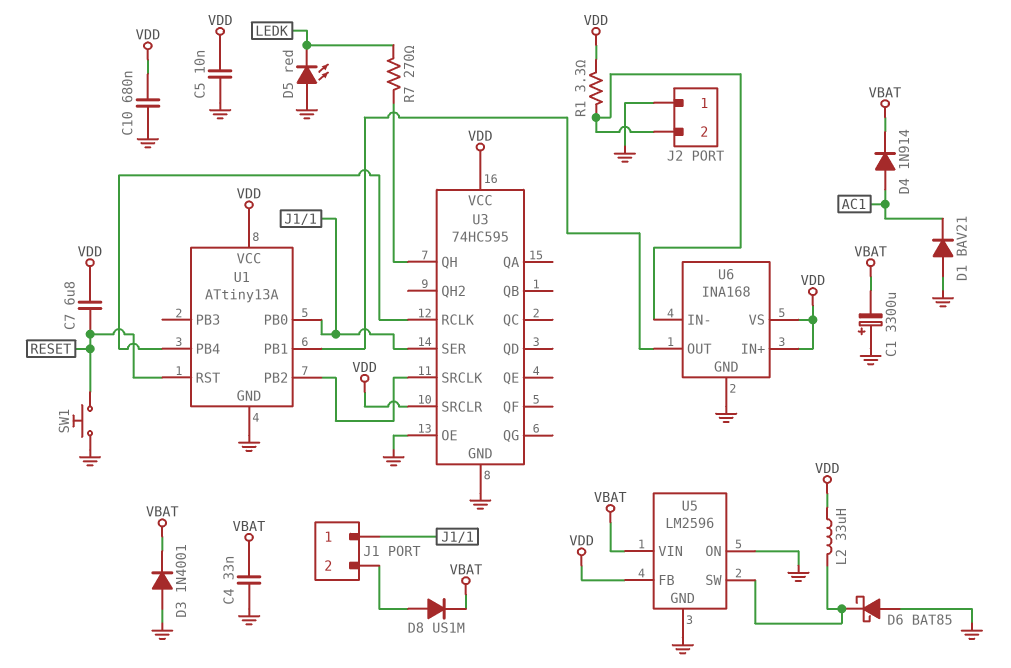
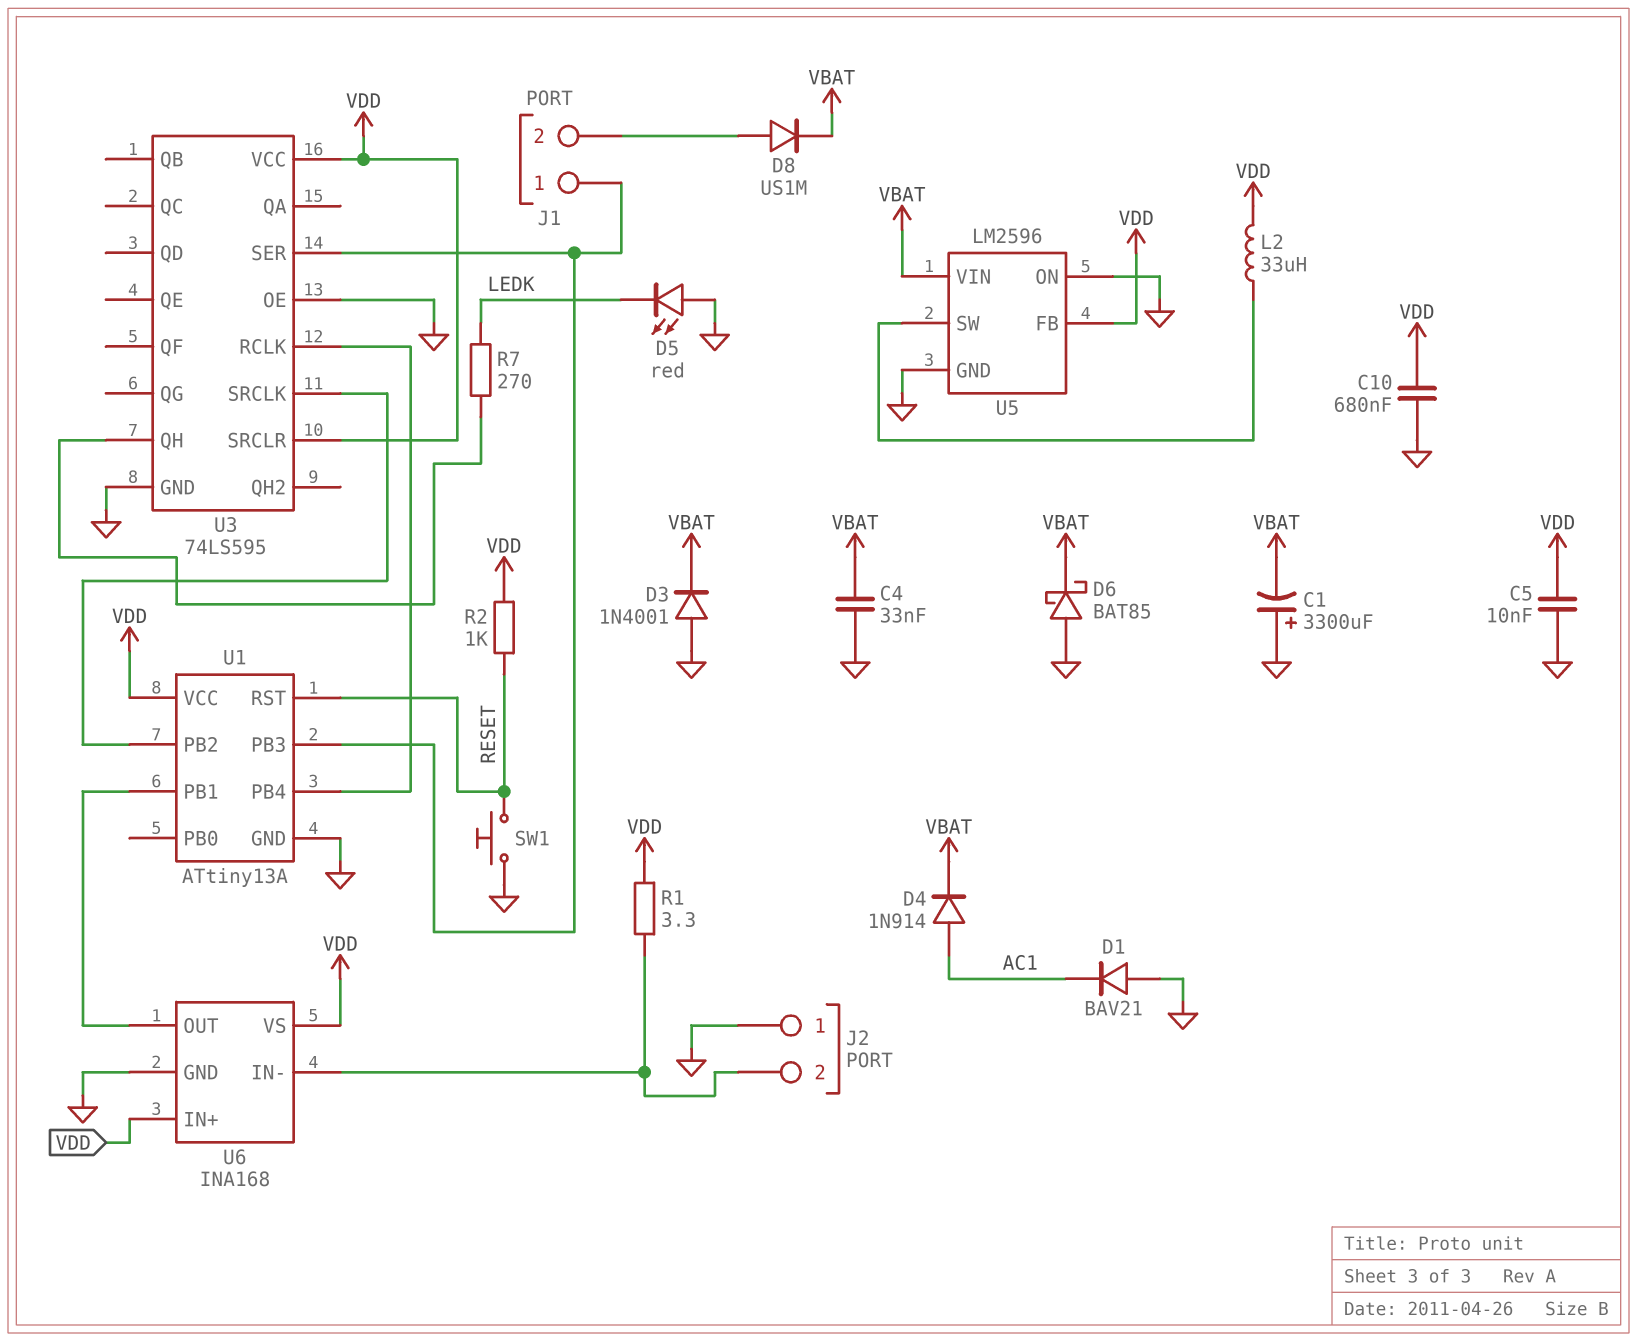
C7: 6.8uF (RESET, VDD) -> none
D6: schottky BAT85 (A GND, K U5/SW) -> schottky BAT85 (A GND, K VBAT)
R2: none -> 1k (RESET, VDD)
U1 pin PB0: J1/1 -> none
U1 pin PB3: none -> J1/1
U3: 74HC595 -> 74LS595

